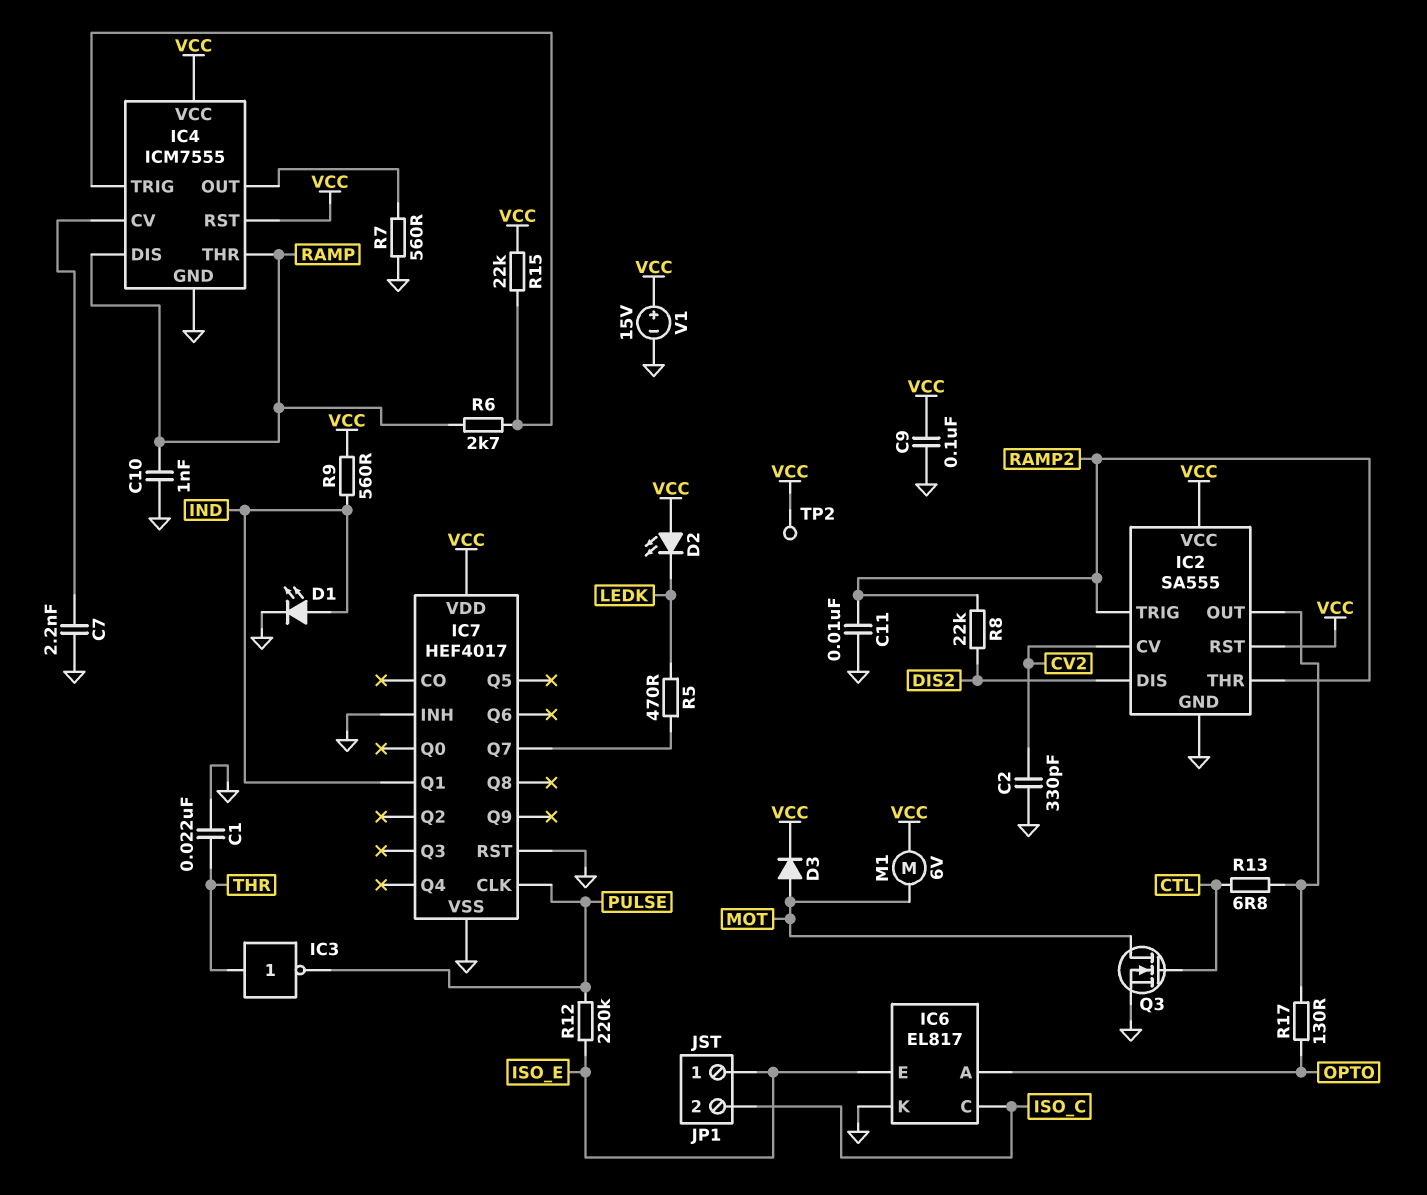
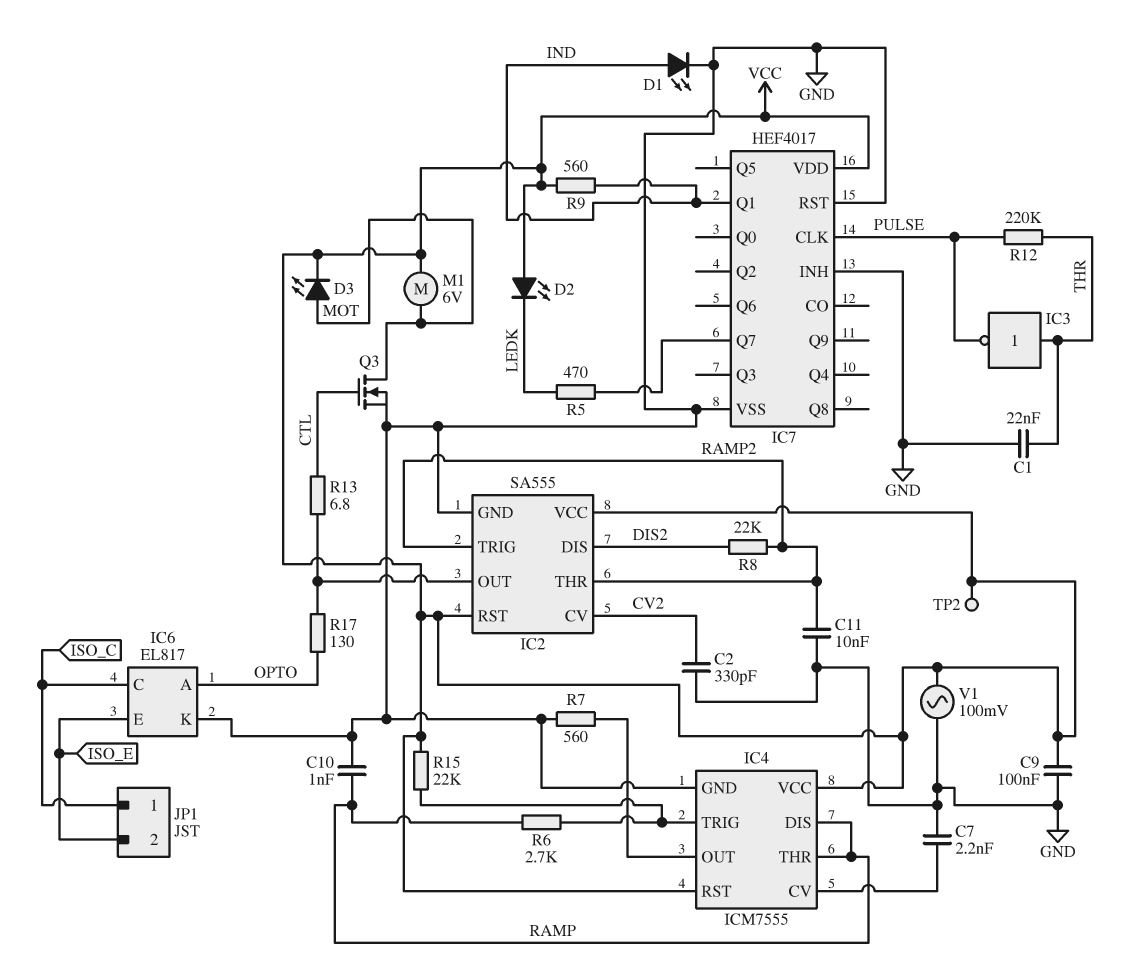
D3: diode (A MOT, K VCC) -> LED (A MOT, K VCC)
JP1 pin 1: ISO_E -> ISO_C
JP1 pin 2: ISO_C -> ISO_E
R12: 220k (ISO_E, PULSE) -> 220k (PULSE, THR)
V1: 15V (plus VCC, minus GND) -> AC 100mV (GND, VCC)

